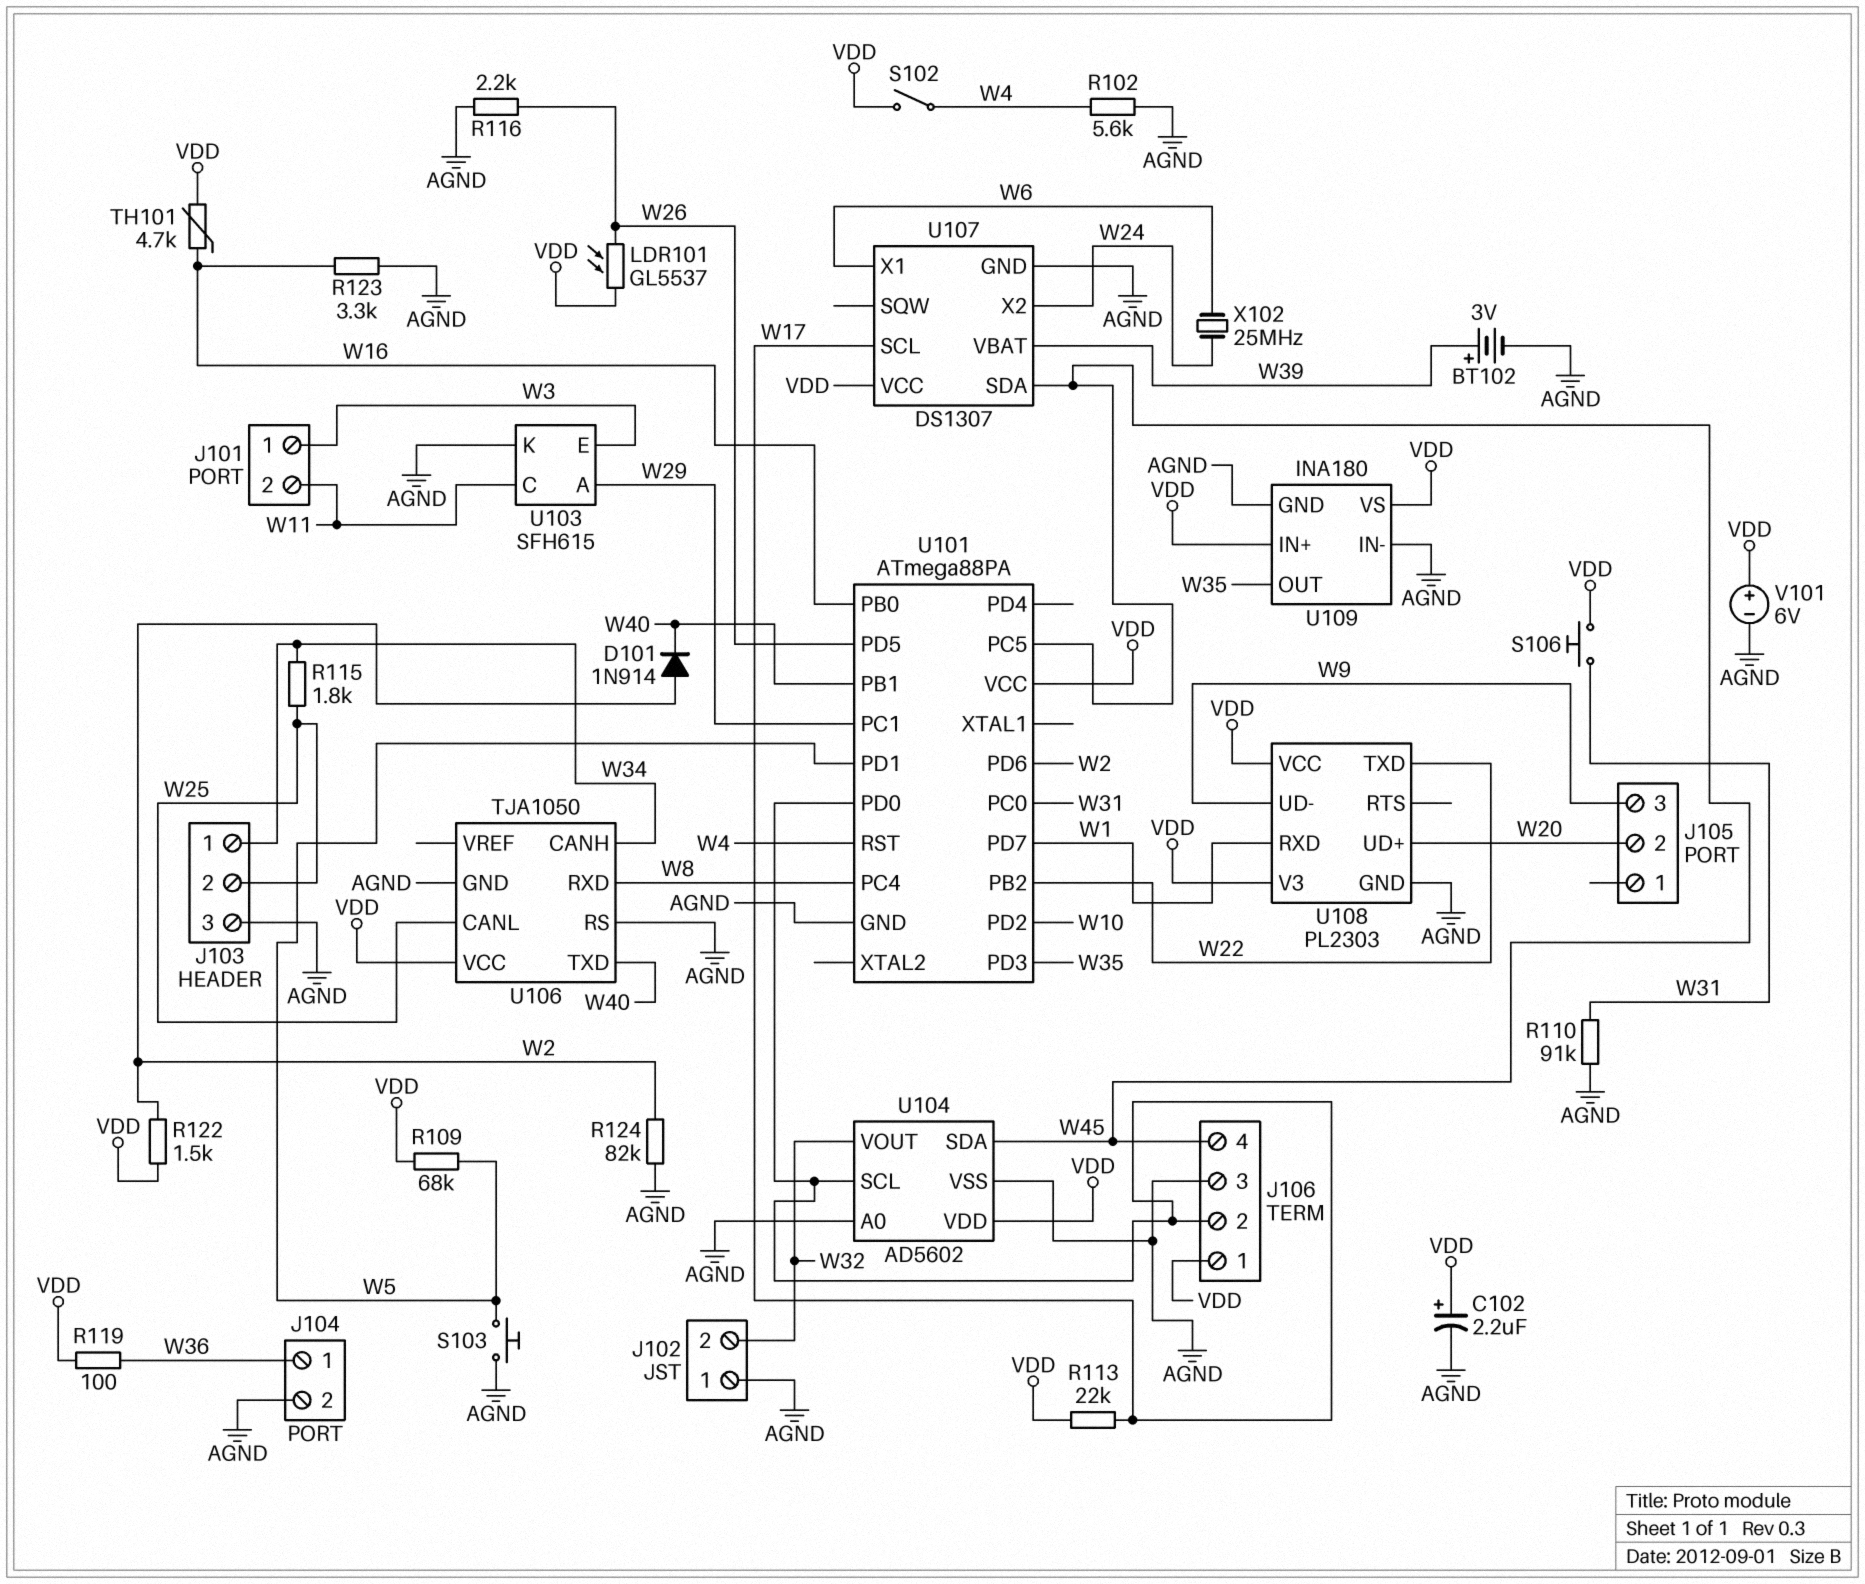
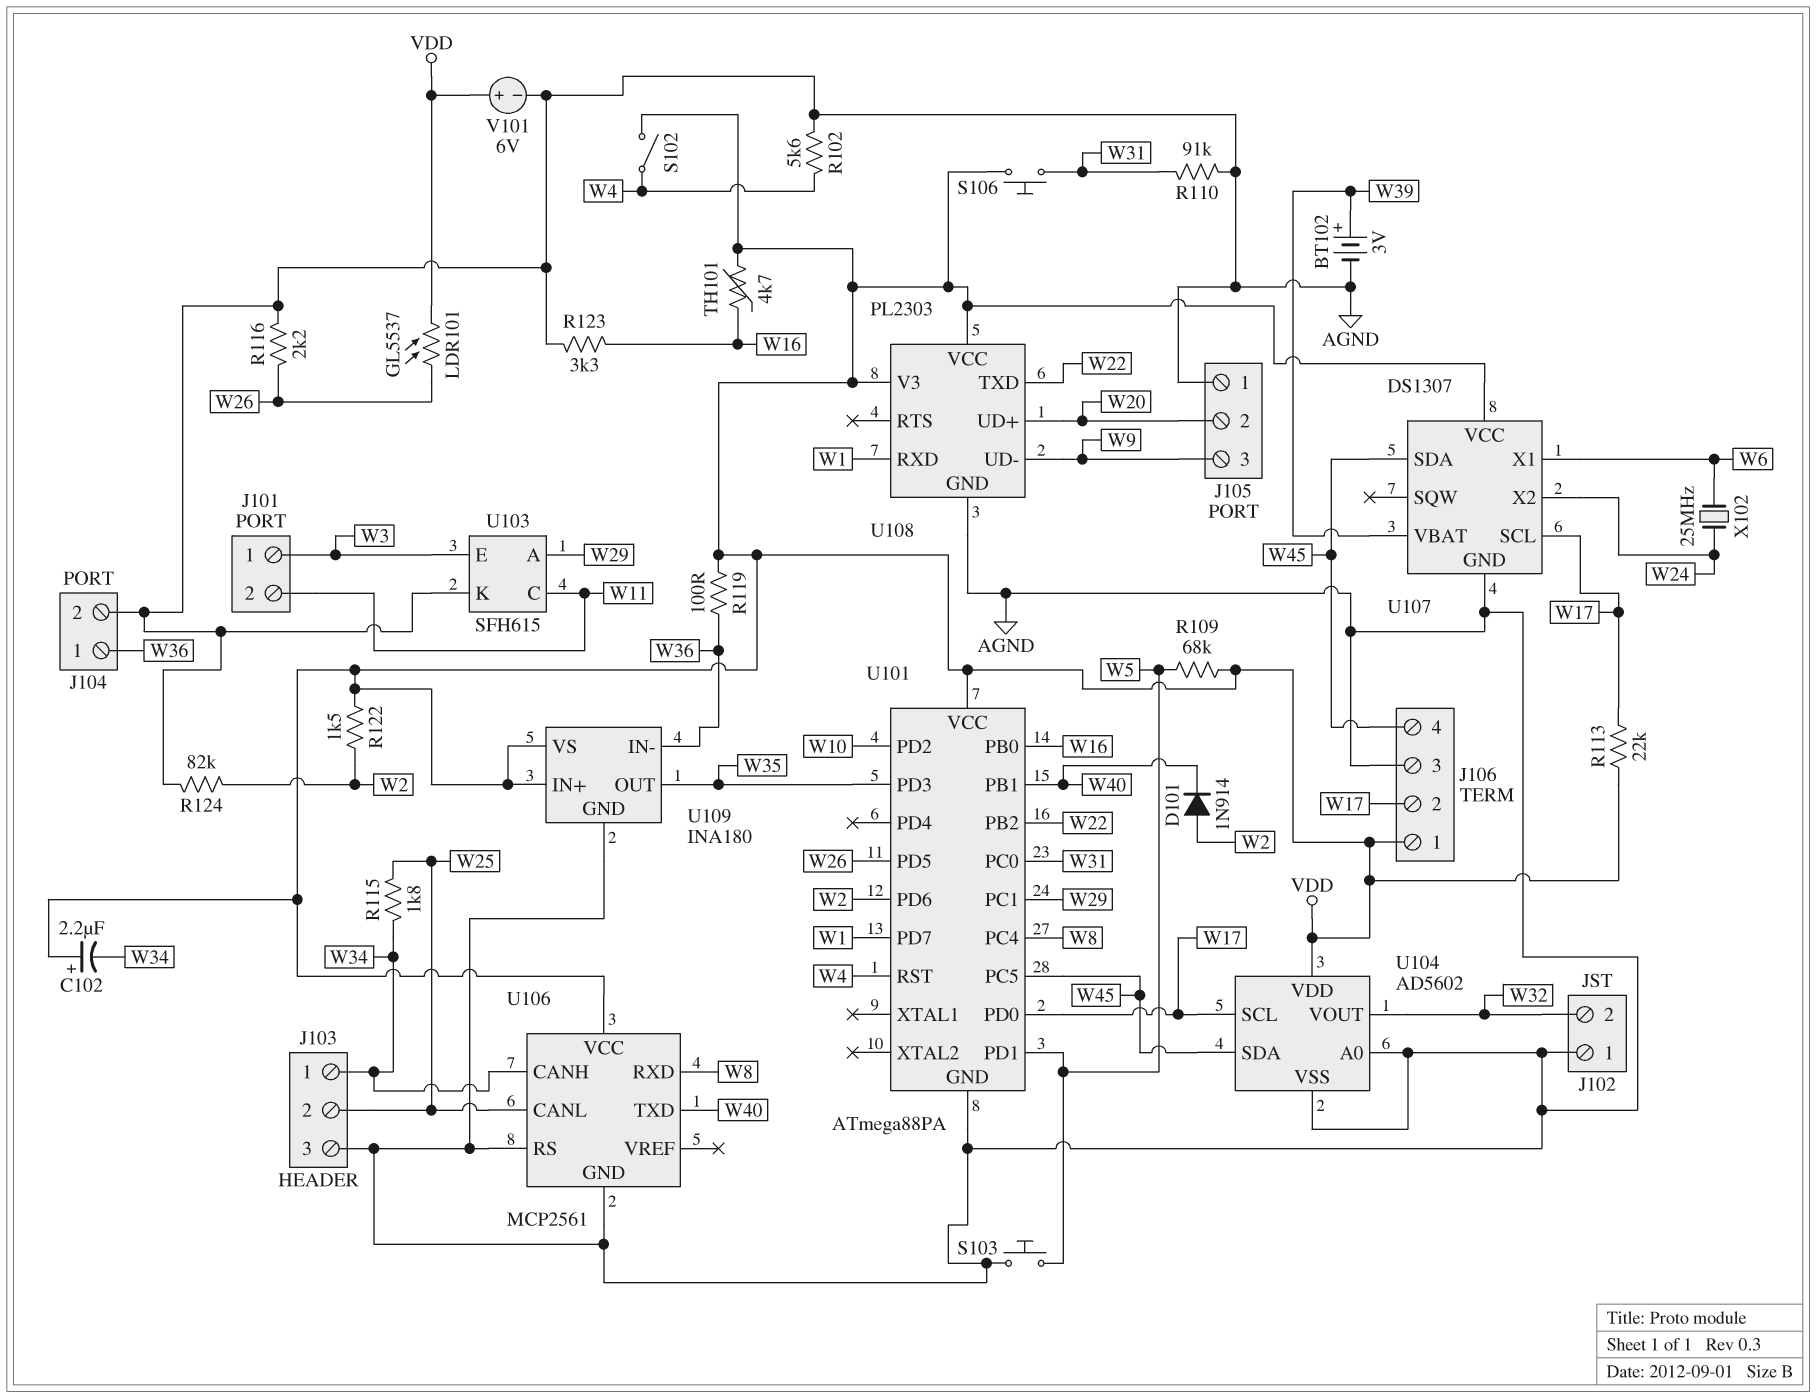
C102: 2.2uF (plus VDD, minus AGND) -> 2.2uF (plus VDD, minus W34)
J105 pin 1: none -> AGND
U106: TJA1050 -> MCP2561
U109 pin IN-: AGND -> W36

